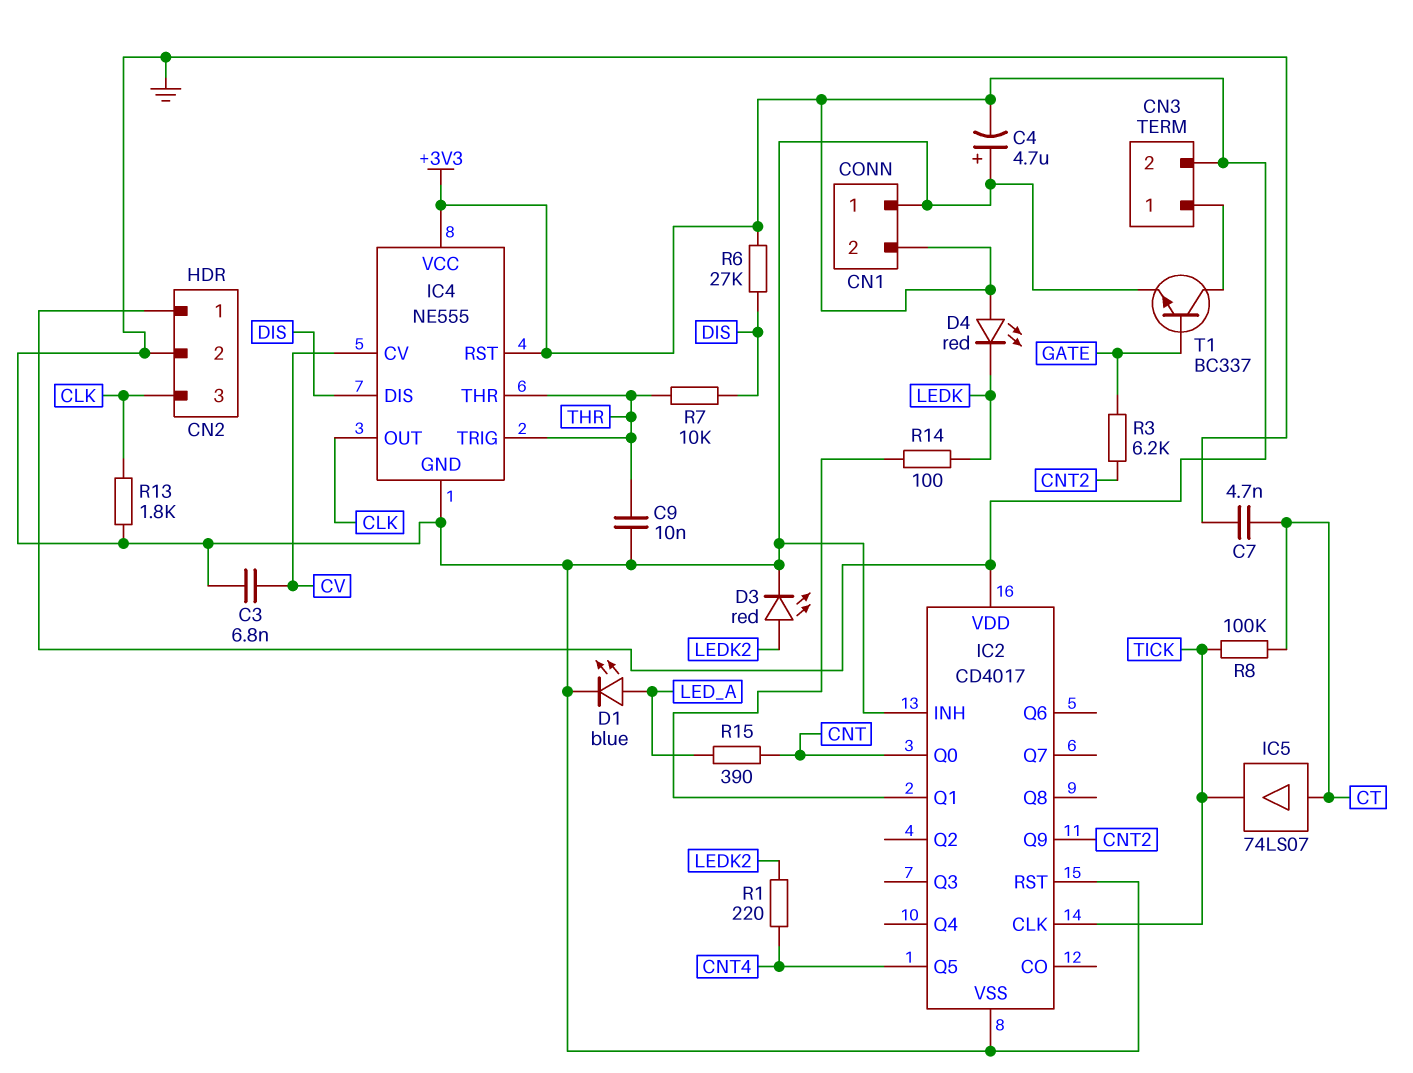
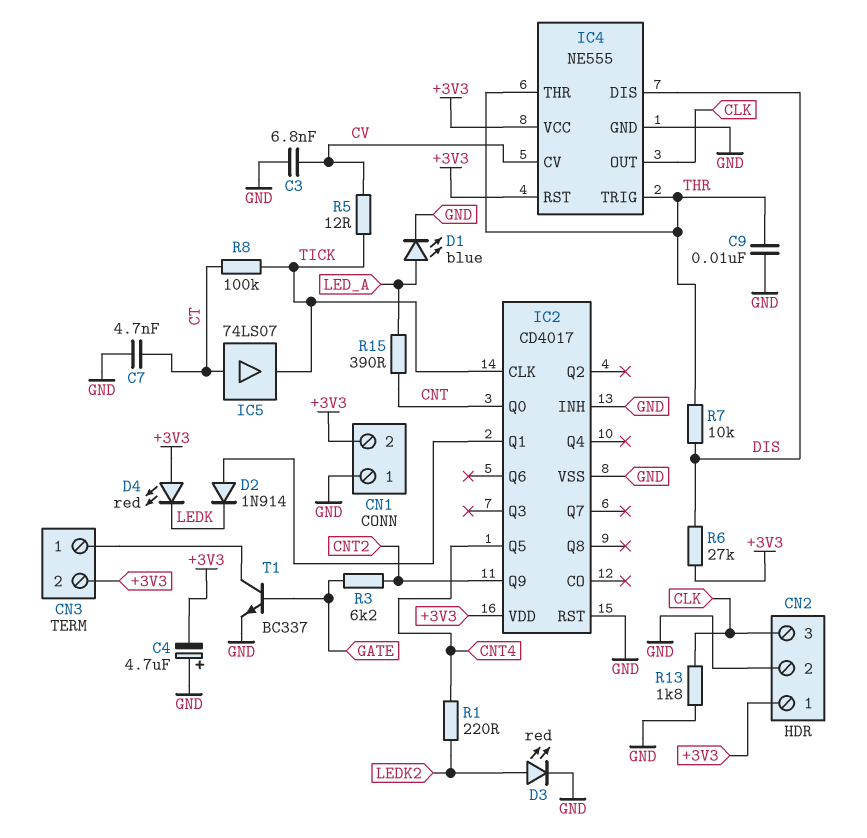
D2: none -> diode 1N914 (A IC2/Q1, K LEDK)
R5: none -> 12 (CV, TICK)
R14: 100 (IC2/Q1, LEDK) -> none

